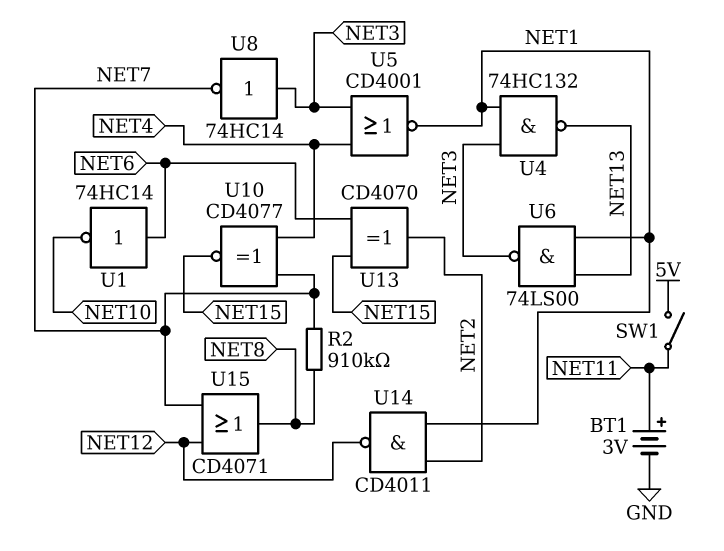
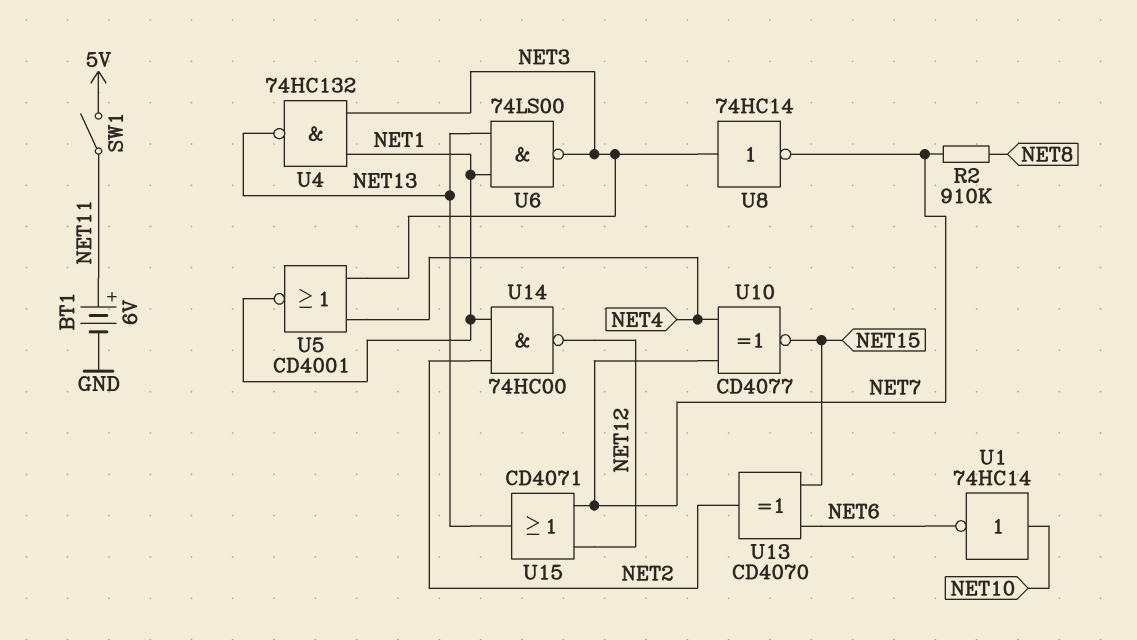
BT1: 3V (plus NET11, minus GND) -> 6V (plus NET11, minus GND)
U1: NOT 74HC14 (in NET6, out NET10) -> NOT 74HC14 (in NET10, out NET6)
U14: NAND CD4011 (in NET1, in NET2, out NET12) -> NAND 74HC00 (in NET1, in NET2, out NET12)
U15: OR CD4071 (in NET7, in NET12, out NET8) -> OR CD4071 (in NET7, in NET12, out NET13)

